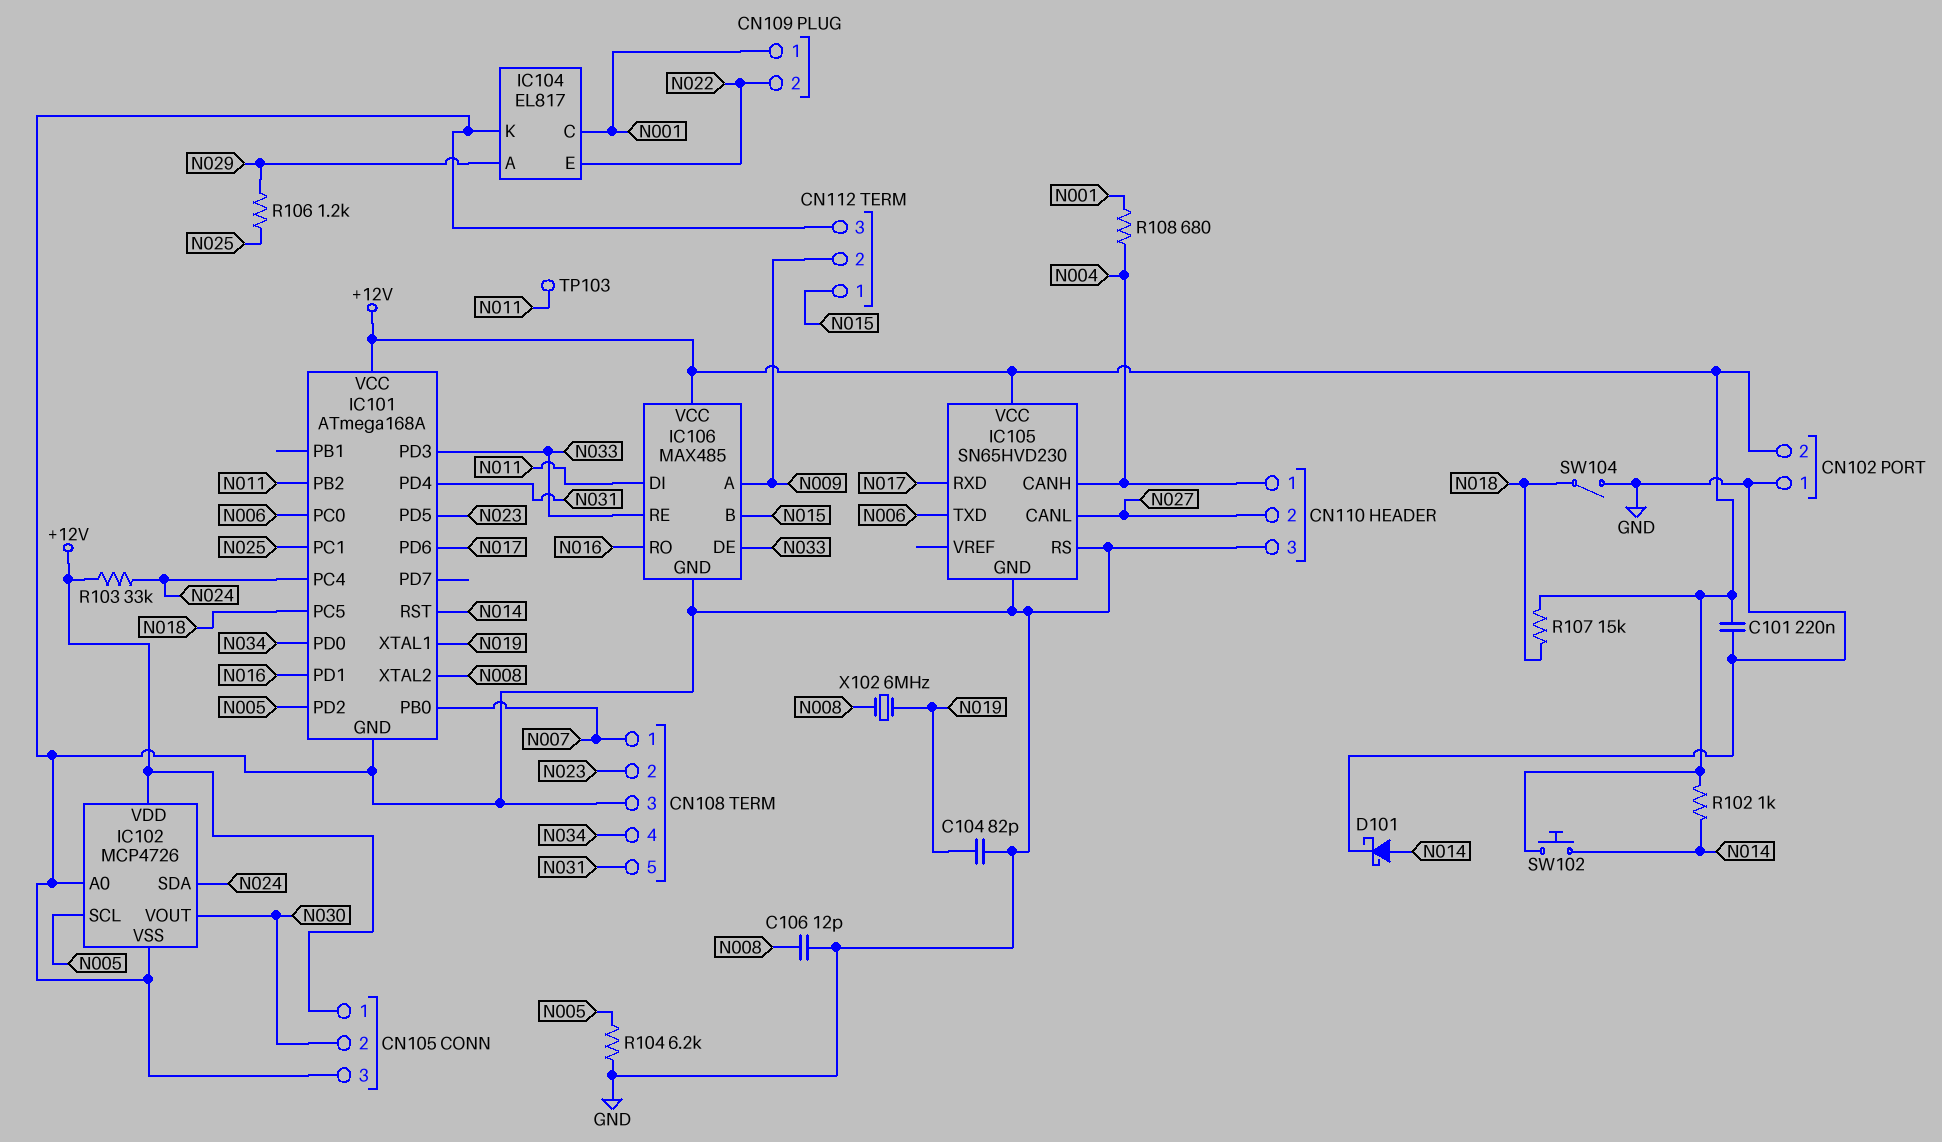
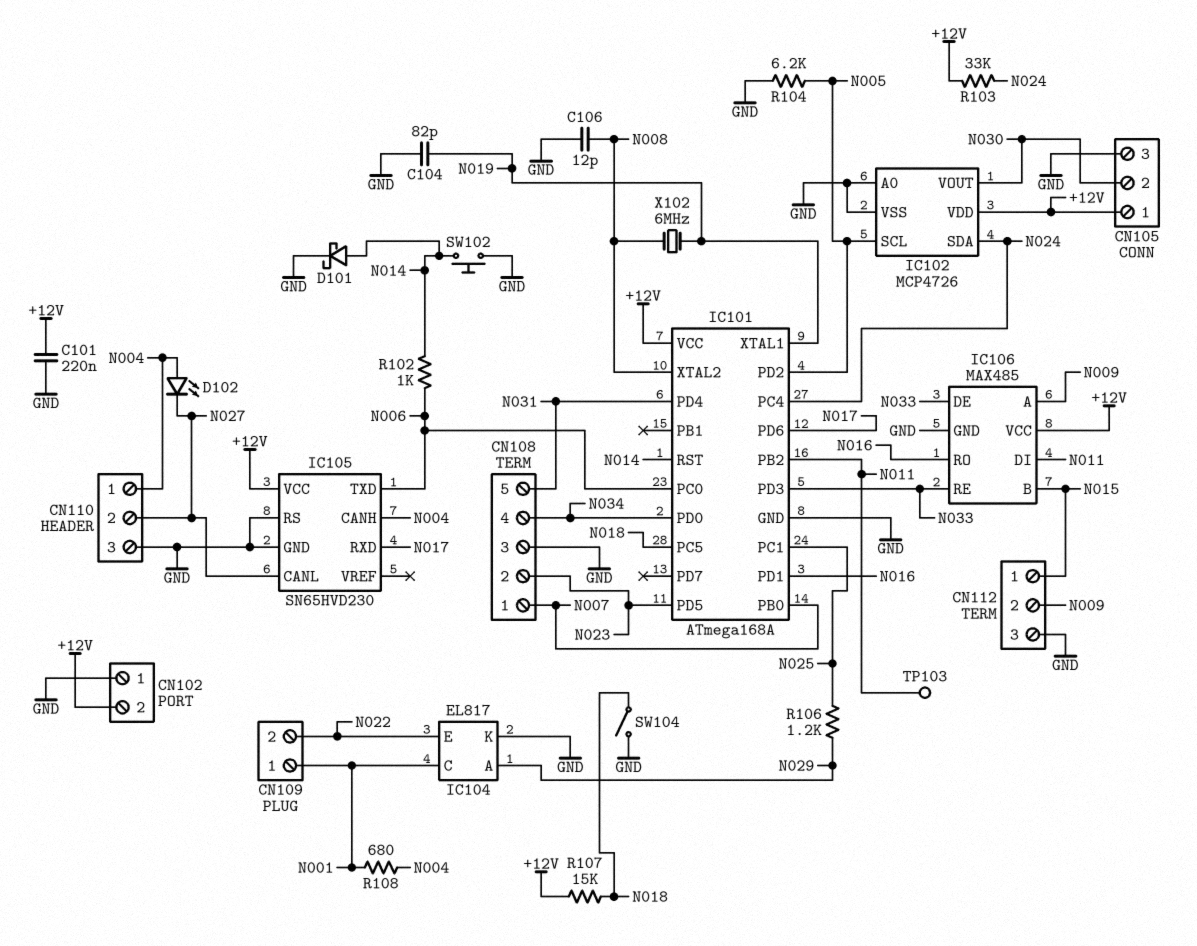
D102: none -> LED (A N004, K N027)
R102: 1k (+12V, N014) -> 1k (N006, N014)
SW102: button (+12V, N014) -> button (GND, N014)

